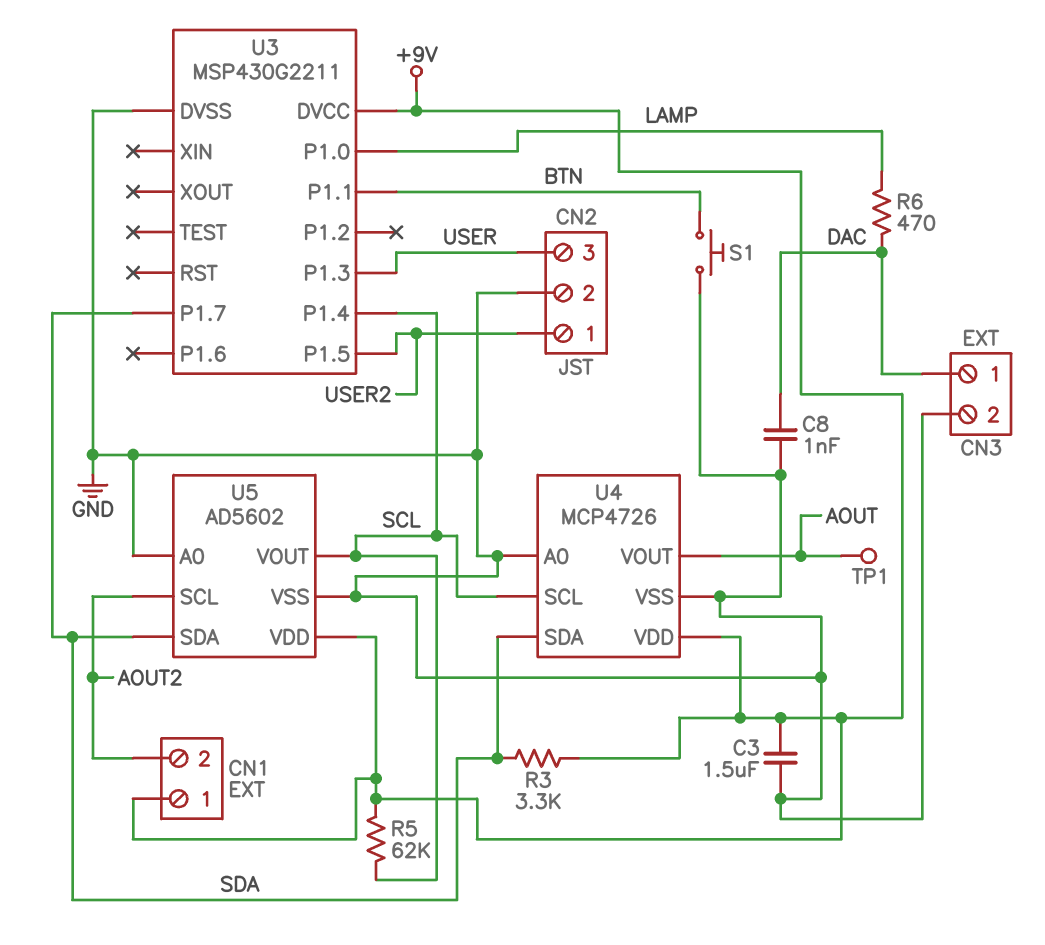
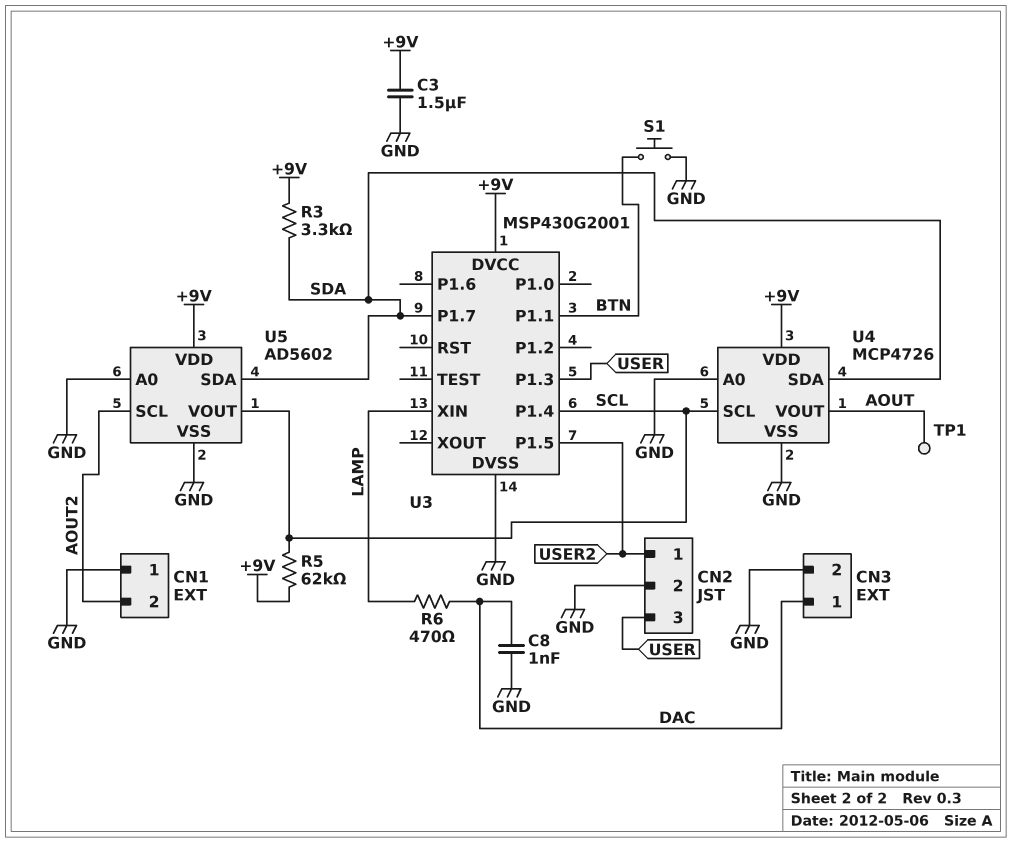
CN1 pin 1: +9V -> GND
U3: MSP430G2211 -> MSP430G2001
U3 pin P1.0: LAMP -> none
U3 pin XIN: none -> LAMP

